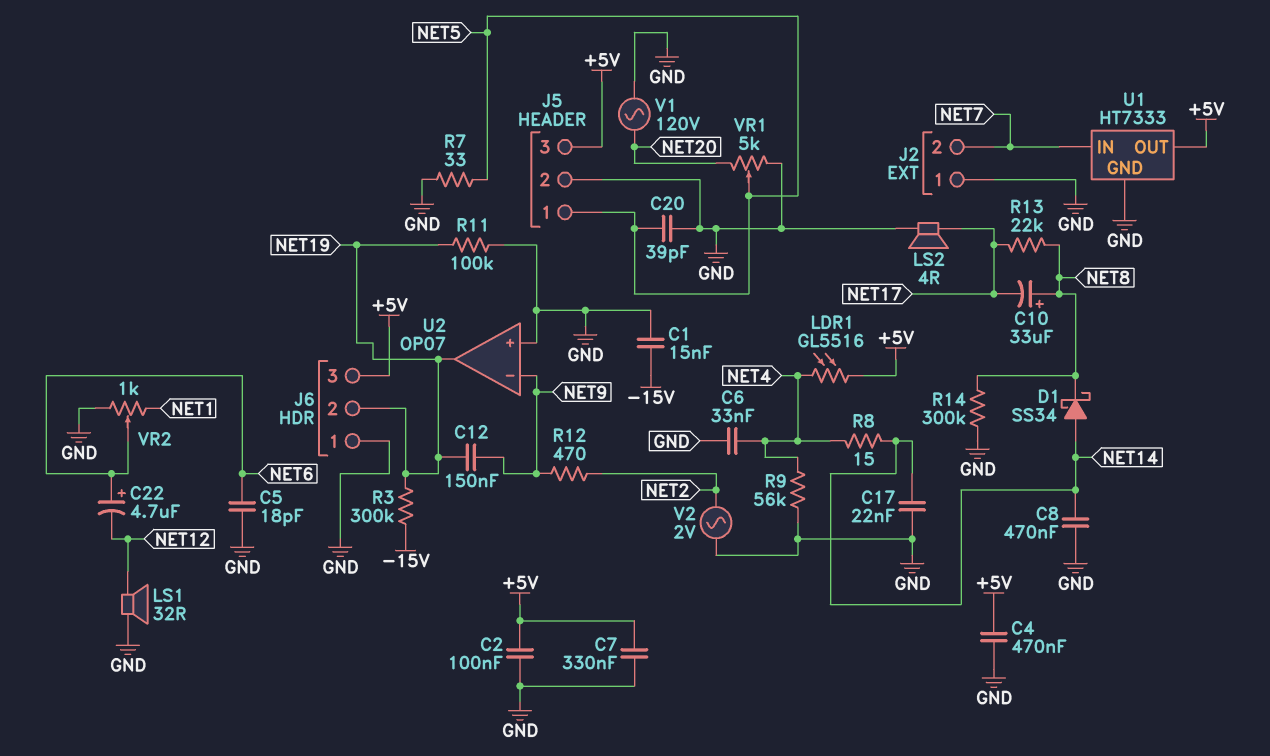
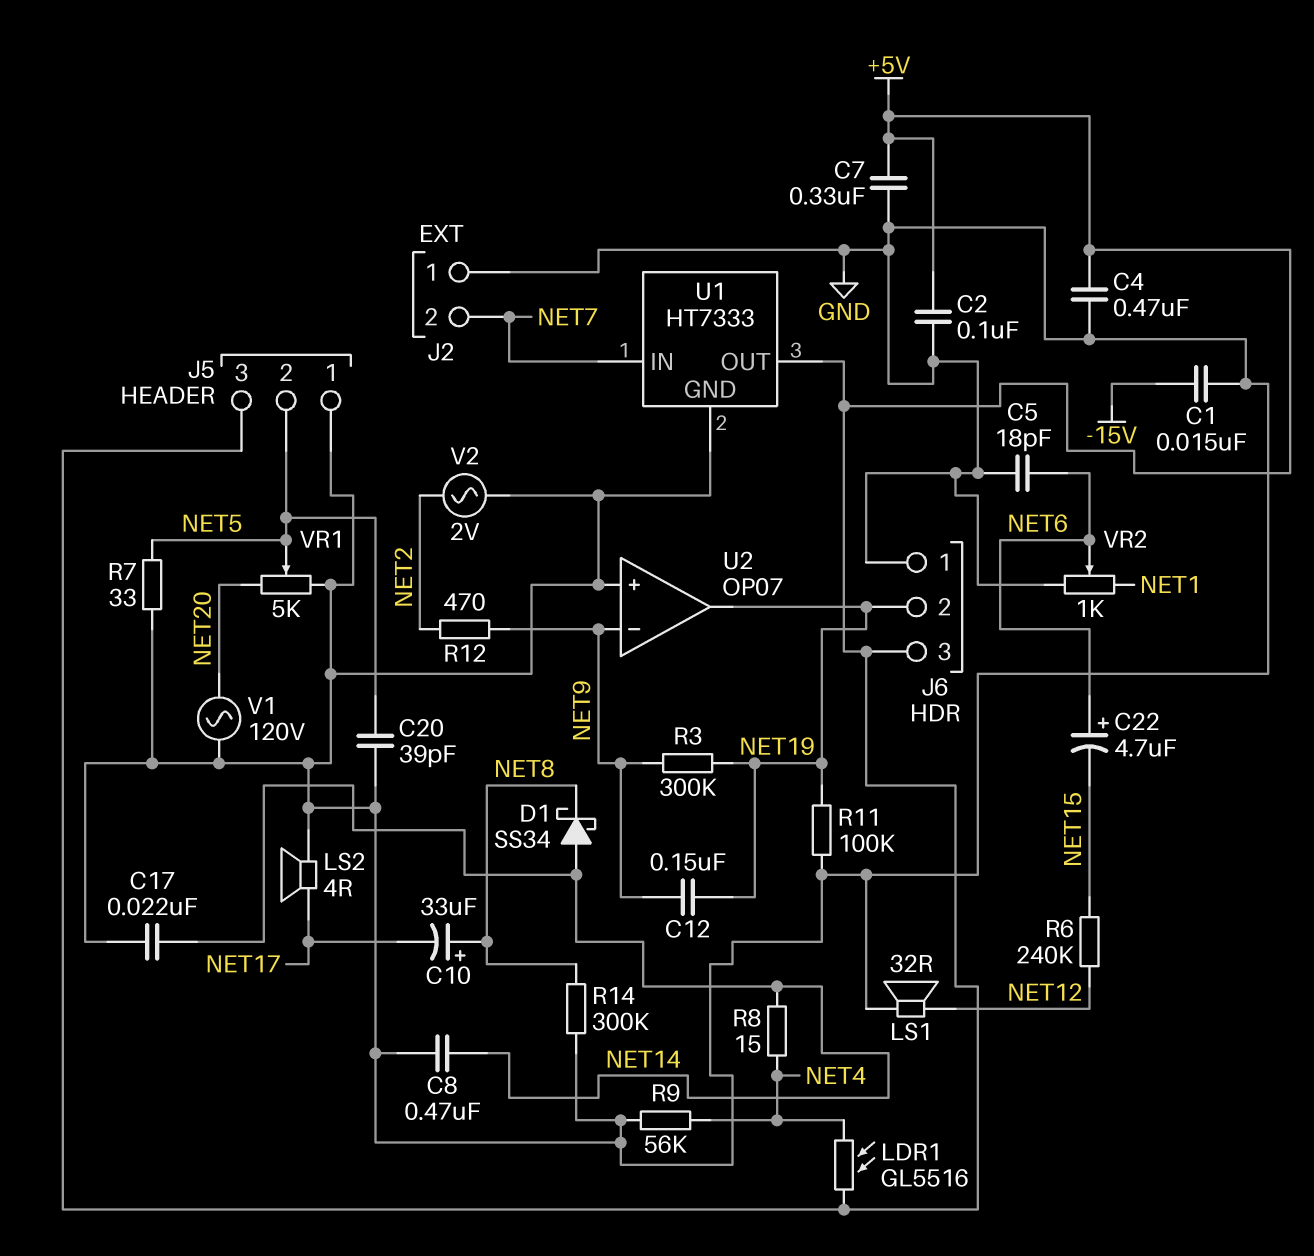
C6: 33nF (GND, NET4) -> none
C22: 4.7uF (plus NET6, minus NET12) -> 4.7uF (plus NET6, minus NET15)
J5 pin 1: NET5 -> GND
J5 pin 2: GND -> NET5
R3: 300k (-15V, NET19) -> 300k (NET9, NET19)
R6: none -> 240k (NET12, NET15)
R13: 22k (NET8, NET17) -> none

